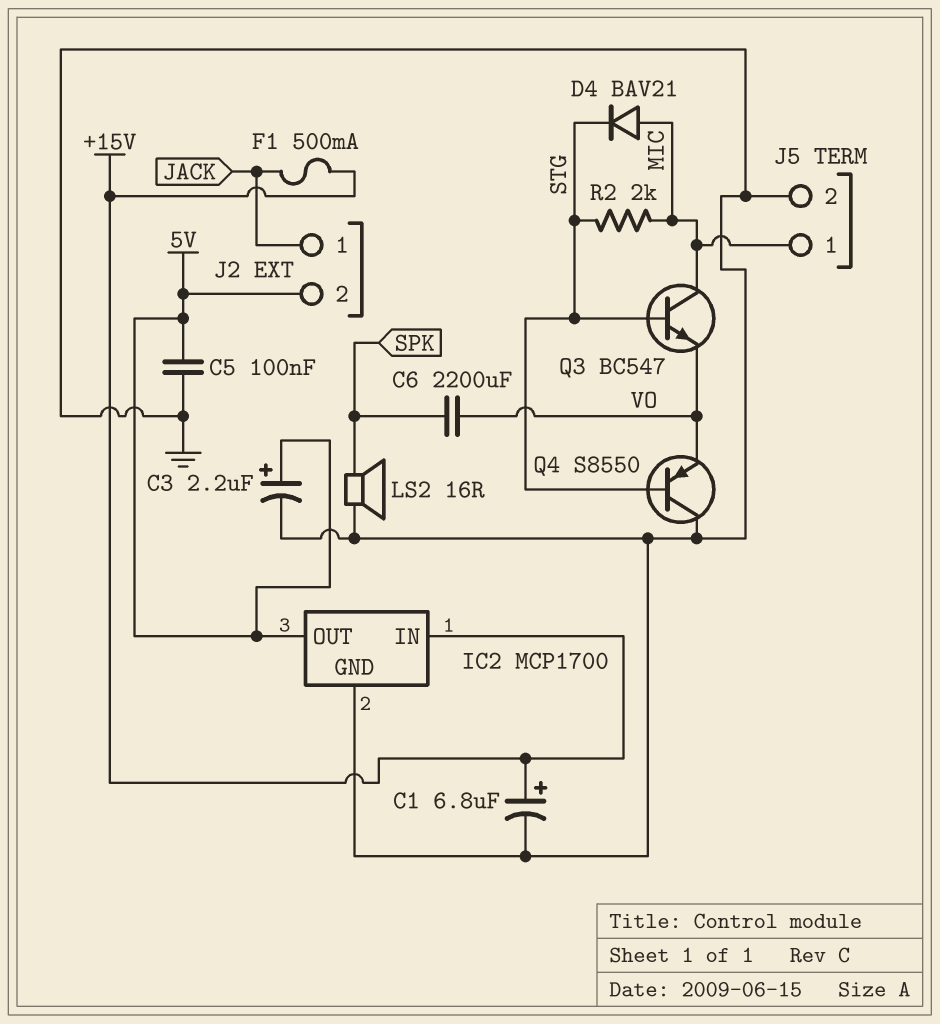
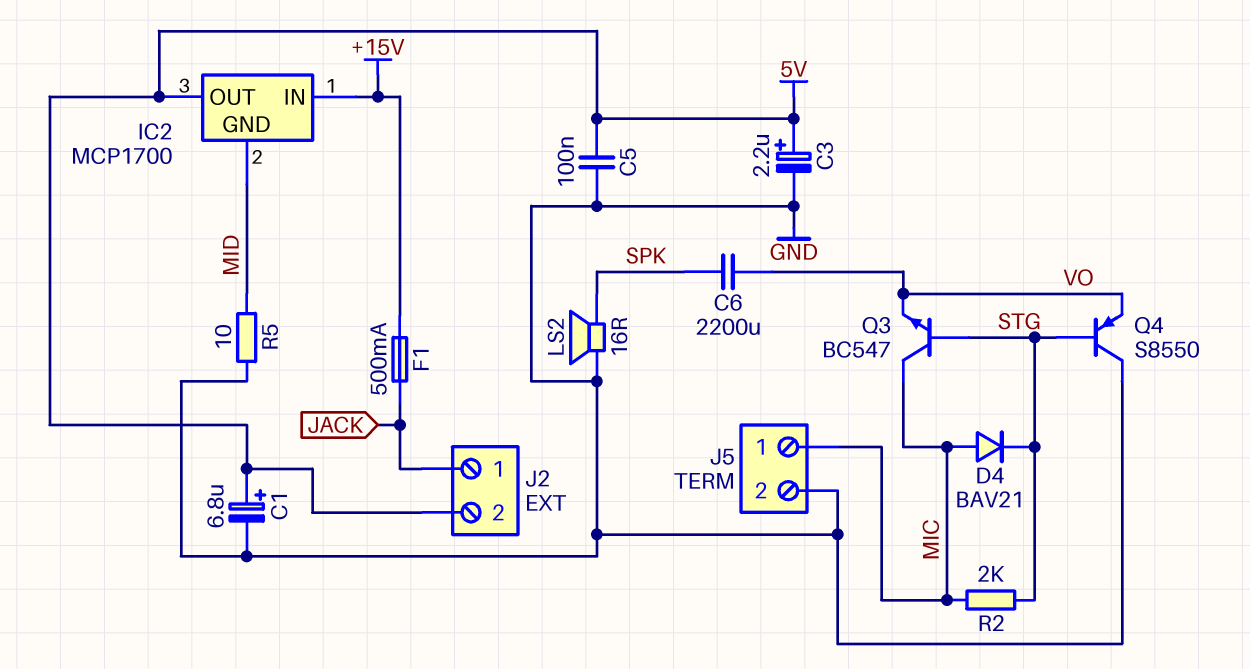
C1: 6.8uF (plus +15V, minus GND) -> 6.8uF (plus 5V, minus GND)
IC2 pin GND: GND -> MID
R5: none -> 10 (GND, MID)

